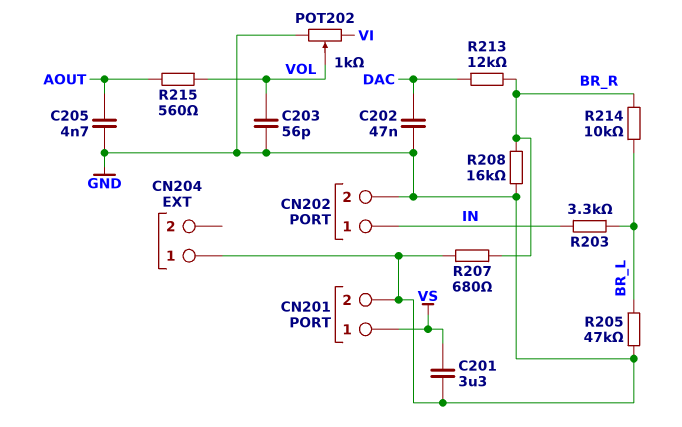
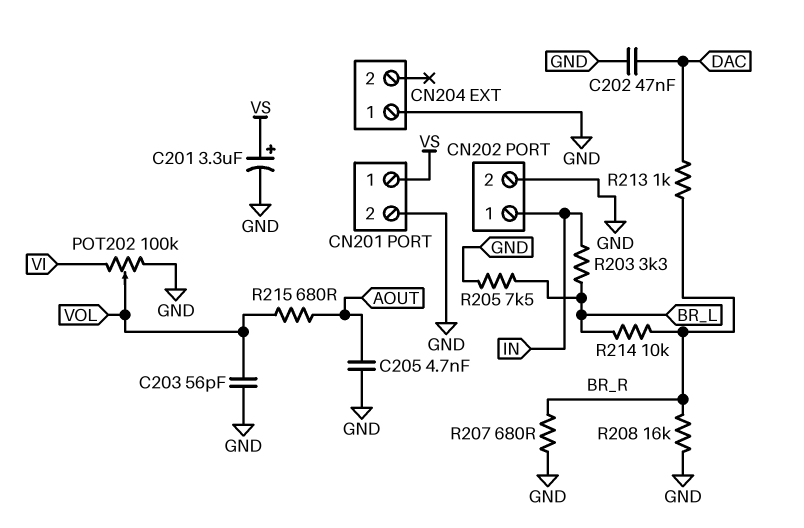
C201: 3.3uF (GND, VS) -> 3.3uF (plus VS, minus GND)
POT202: 1k (GND, VI, wiper VOL) -> 100k (GND, VI, wiper VOL)
R205: 47k (BR_L, GND) -> 7.5k (BR_L, GND)
R213: 12k (BR_R, DAC) -> 1k (BR_R, DAC)
R215: 560 (AOUT, VOL) -> 680 (AOUT, VOL)

